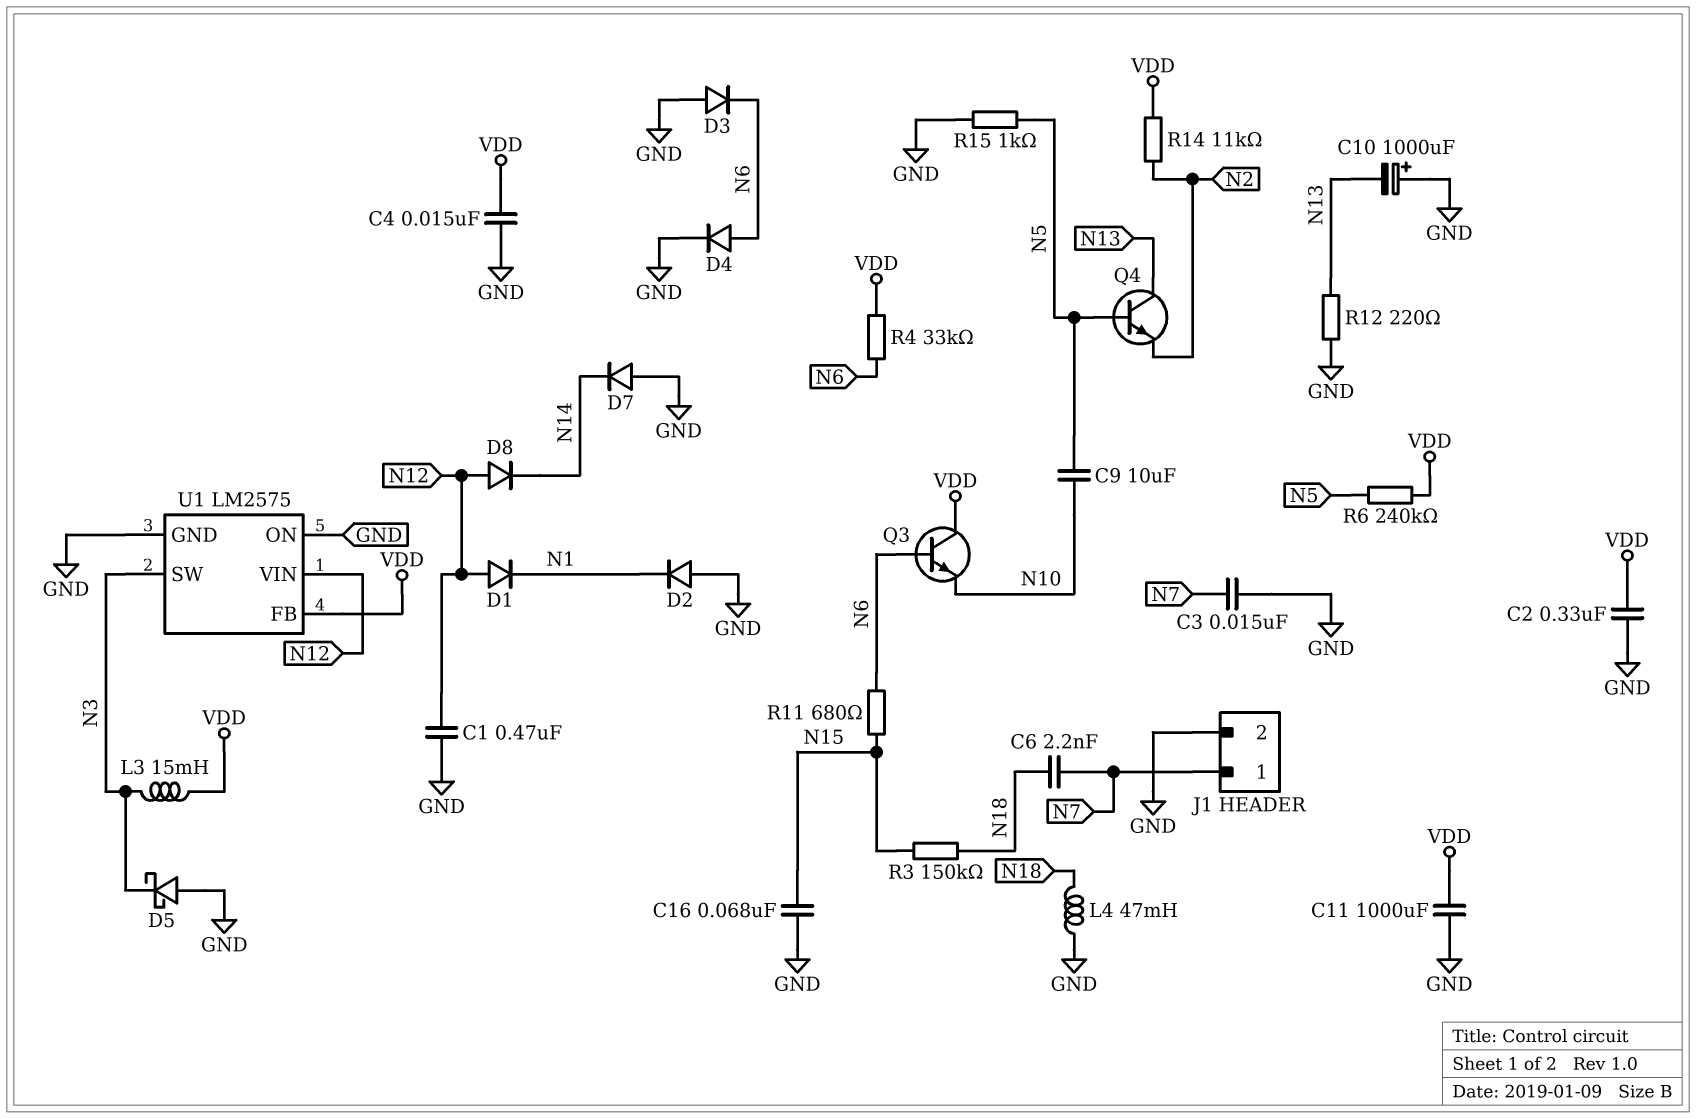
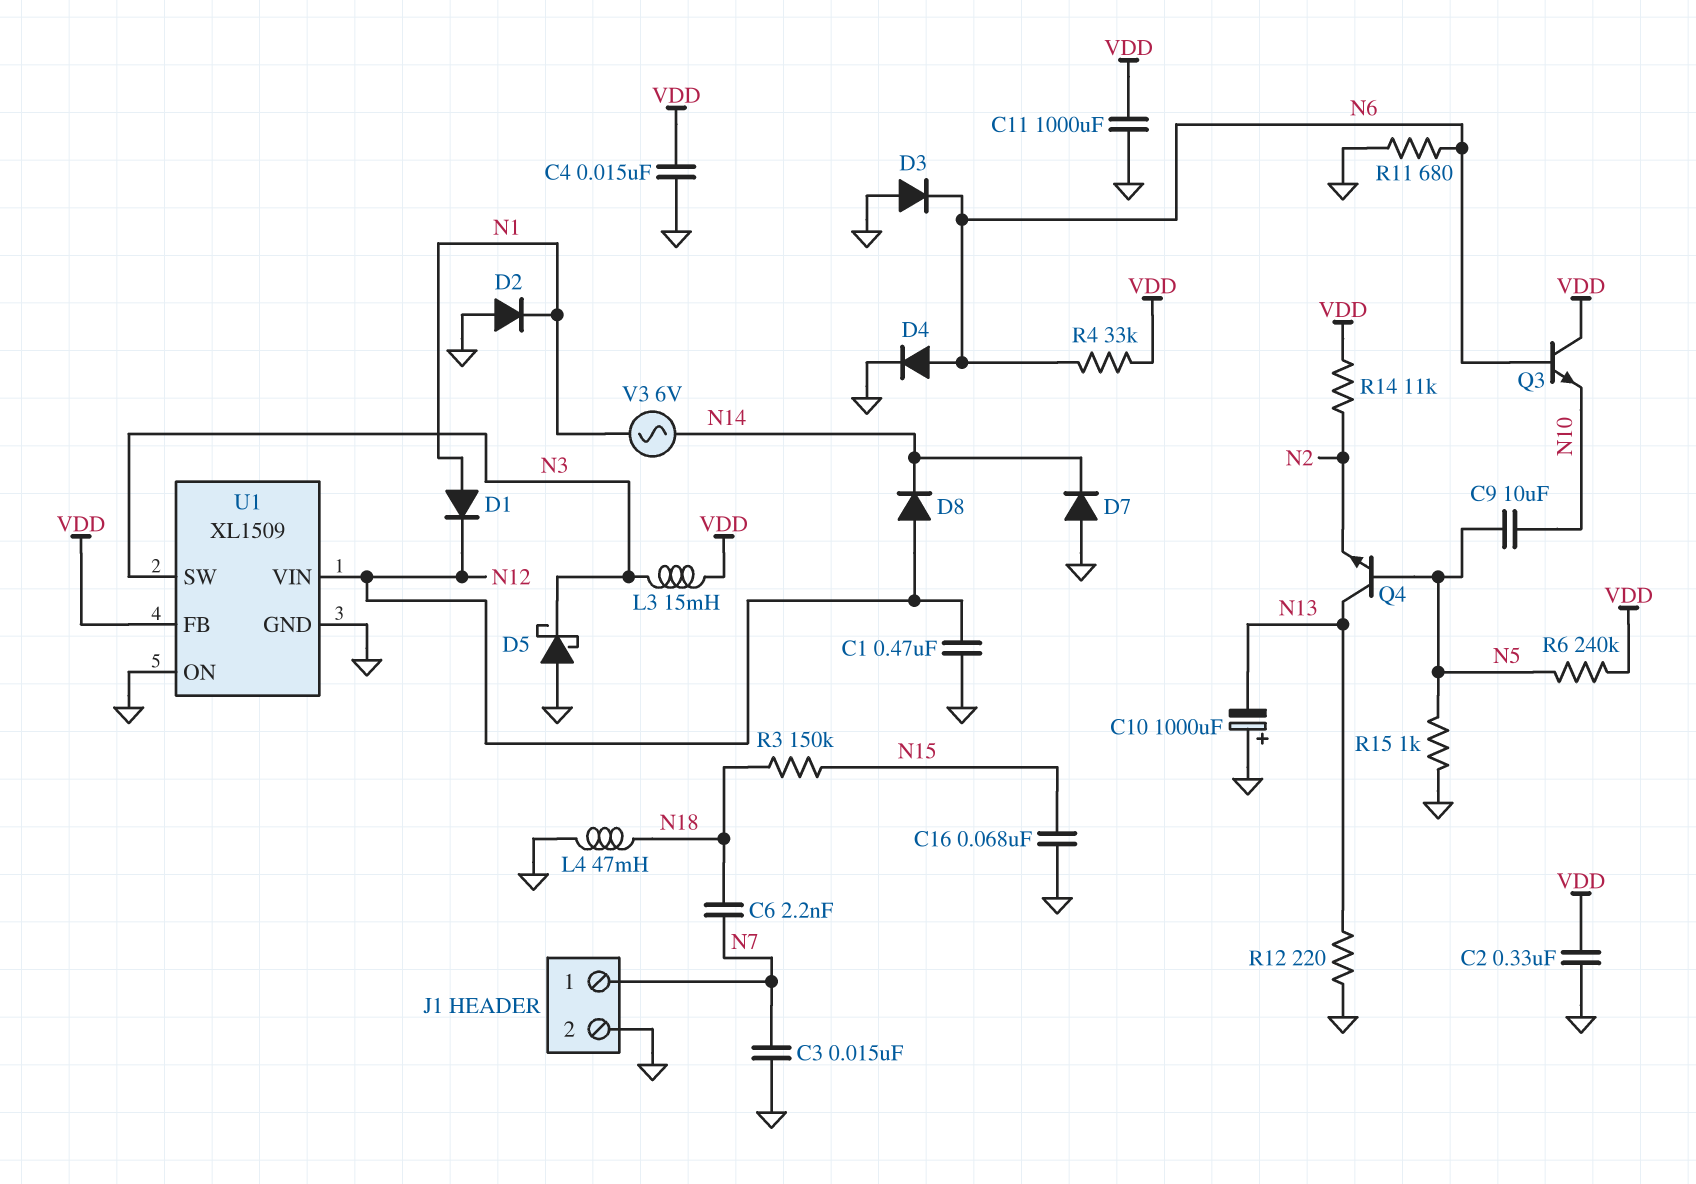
D1: diode (A N12, K N1) -> diode (A N1, K N12)
R11: 680 (N6, N15) -> 680 (GND, N6)
U1: LM2575 -> XL1509
V3: none -> AC 6V (N1, N14)

